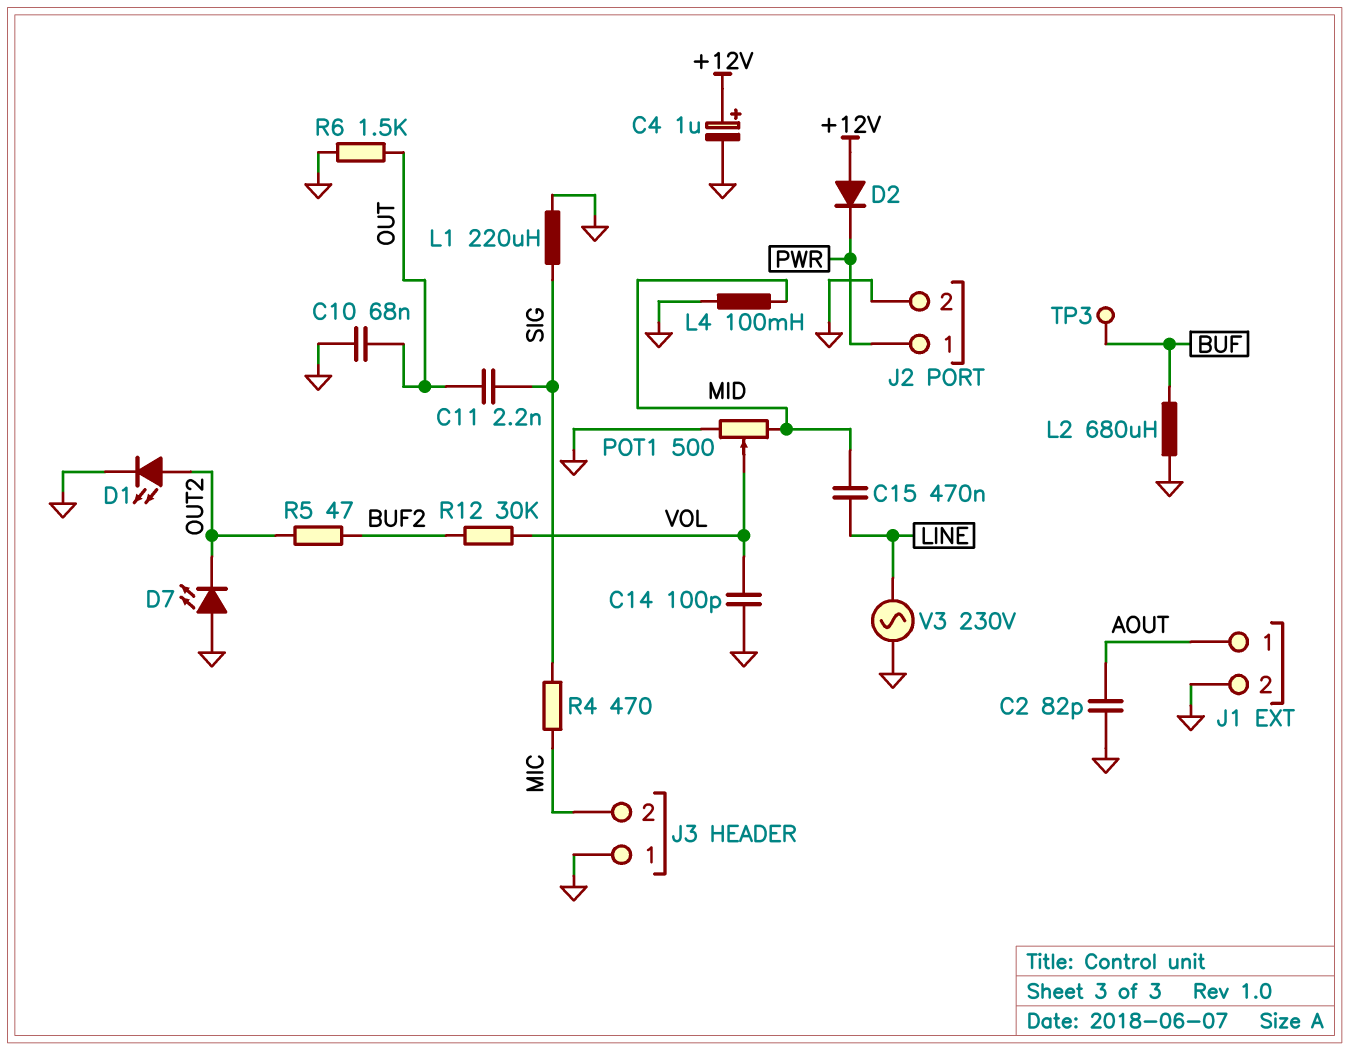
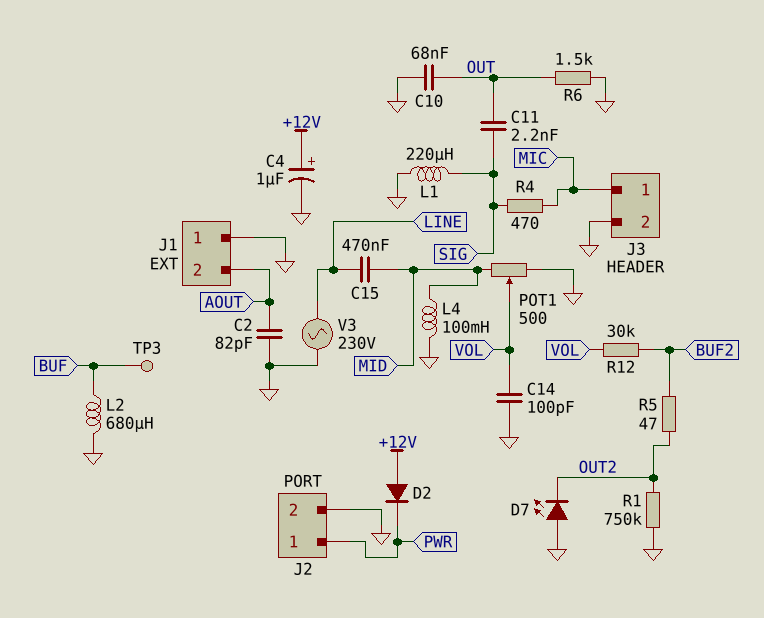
D1: LED (A OUT2, K GND) -> none
J1 pin 1: AOUT -> GND
J1 pin 2: GND -> AOUT
J3 pin 1: GND -> MIC
J3 pin 2: MIC -> GND
R1: none -> 750k (GND, OUT2)

